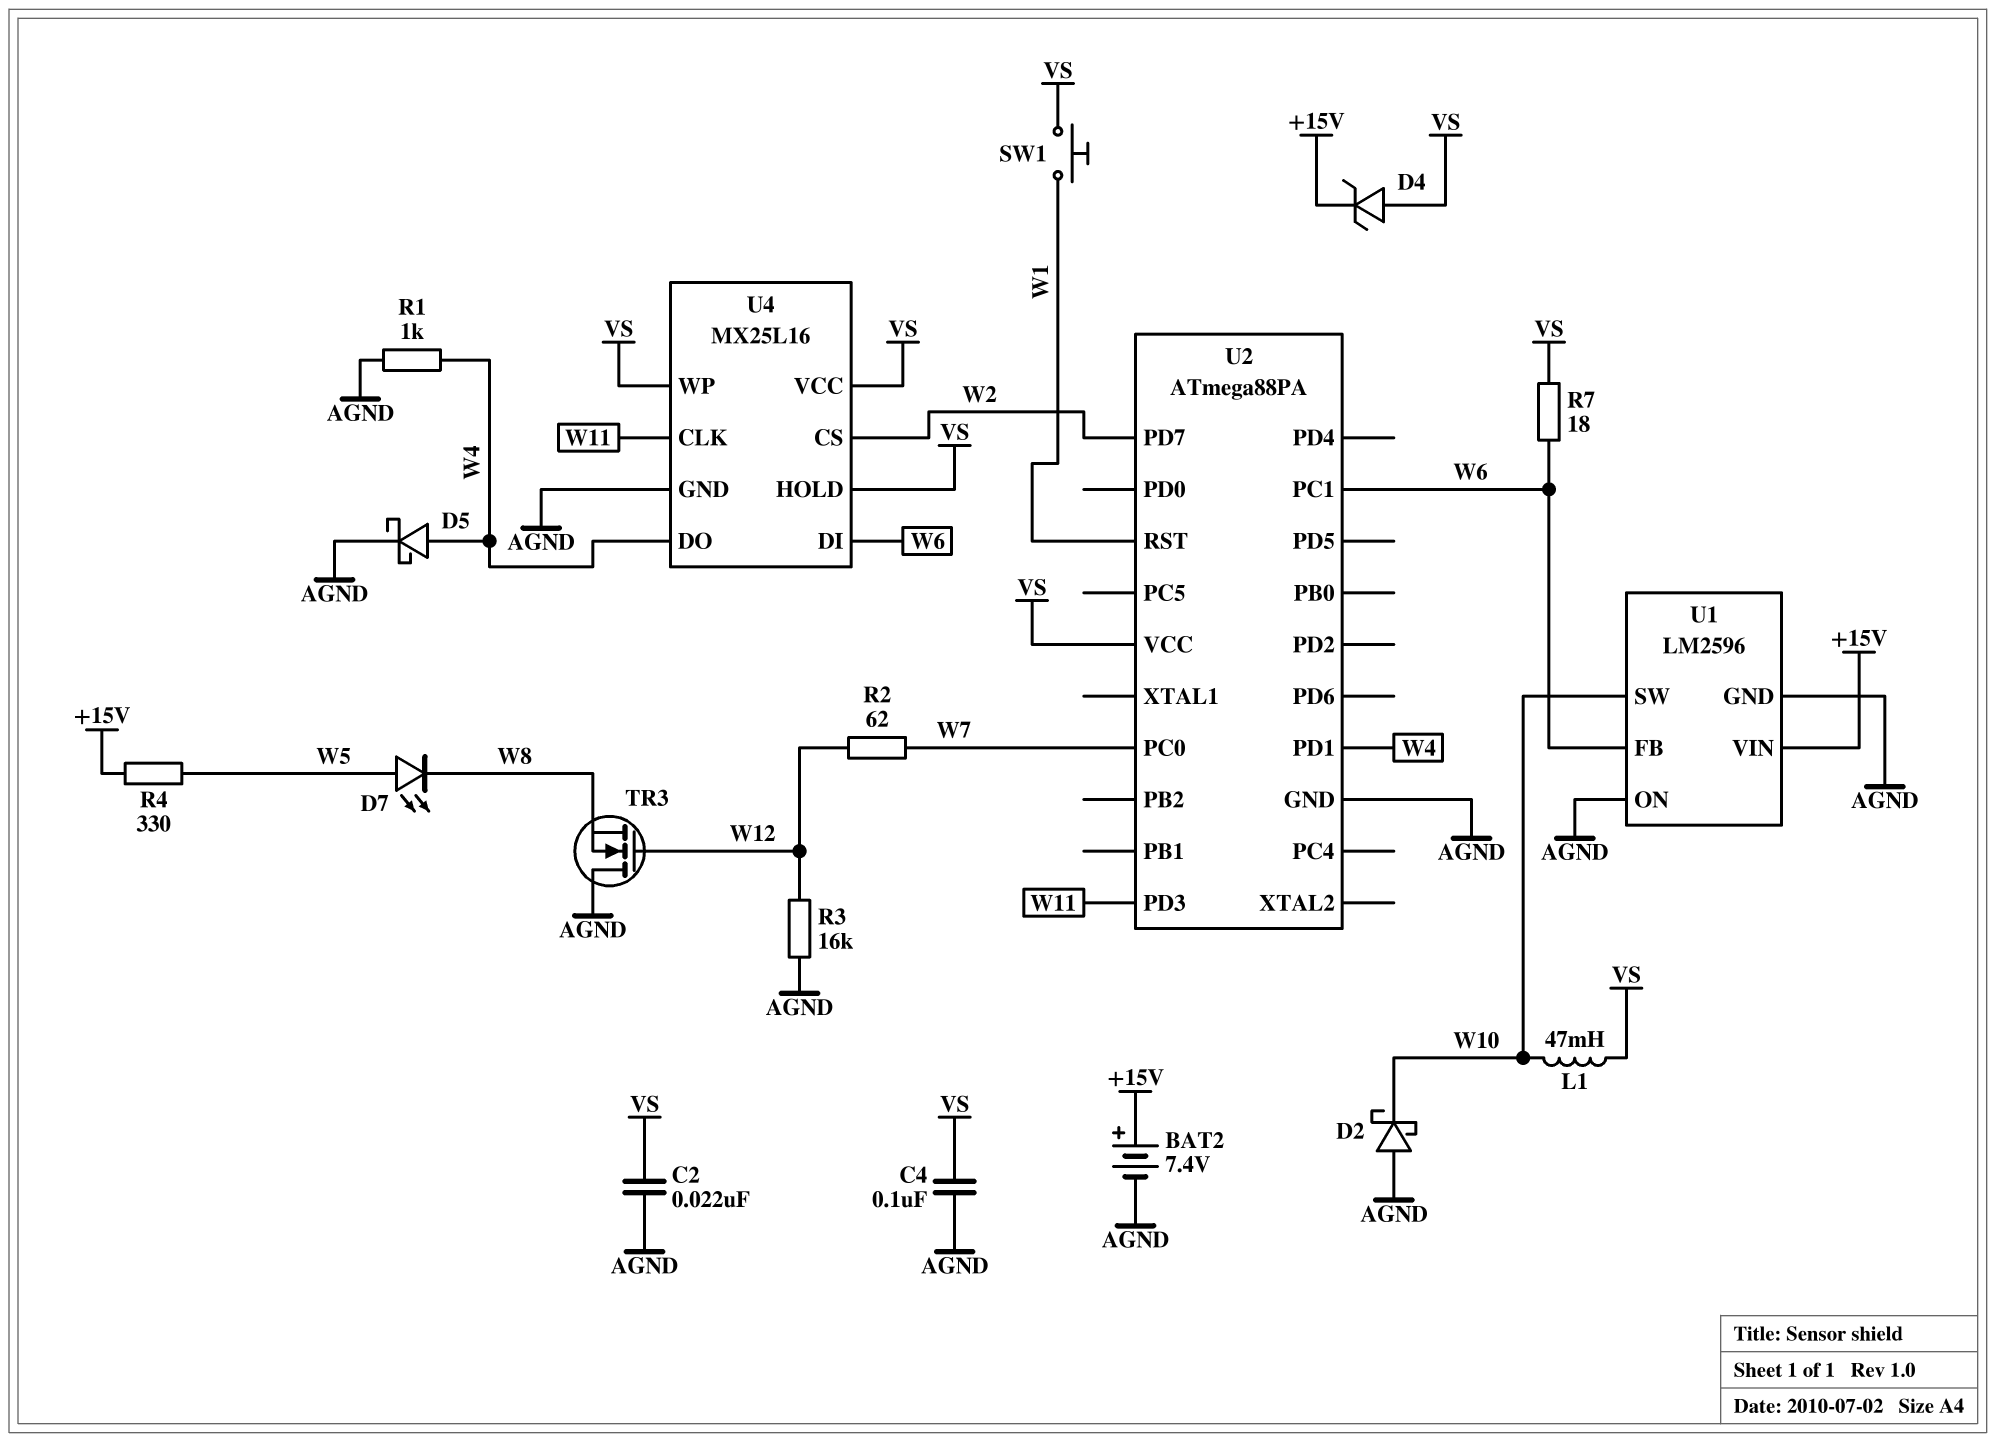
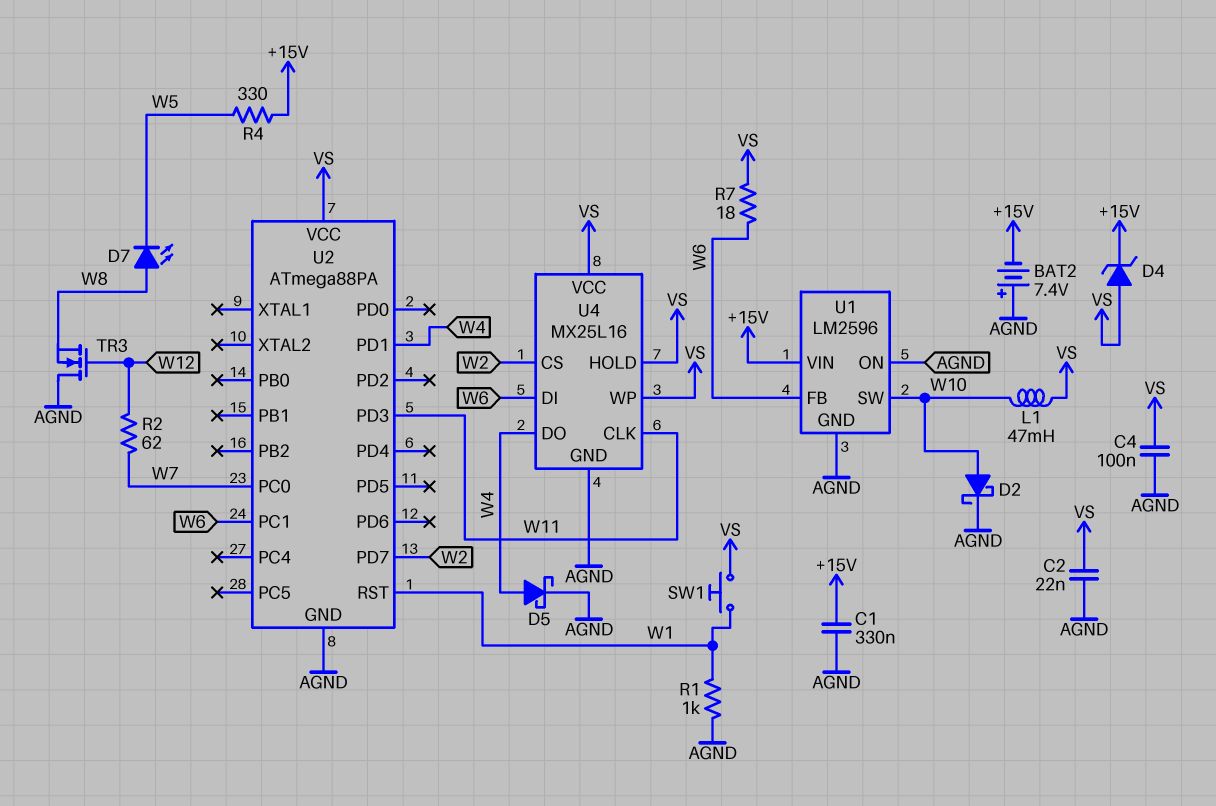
BAT2: 7.4V (plus +15V, minus AGND) -> 7.4V (plus AGND, minus +15V)
C1: none -> 330nF (+15V, AGND)
D2: schottky (A AGND, K W10) -> schottky (A W10, K AGND)
D7: LED (A W5, K W8) -> LED (A W8, K W5)
R1: 1k (AGND, W4) -> 1k (AGND, W1)
R3: 16k (AGND, W12) -> none

